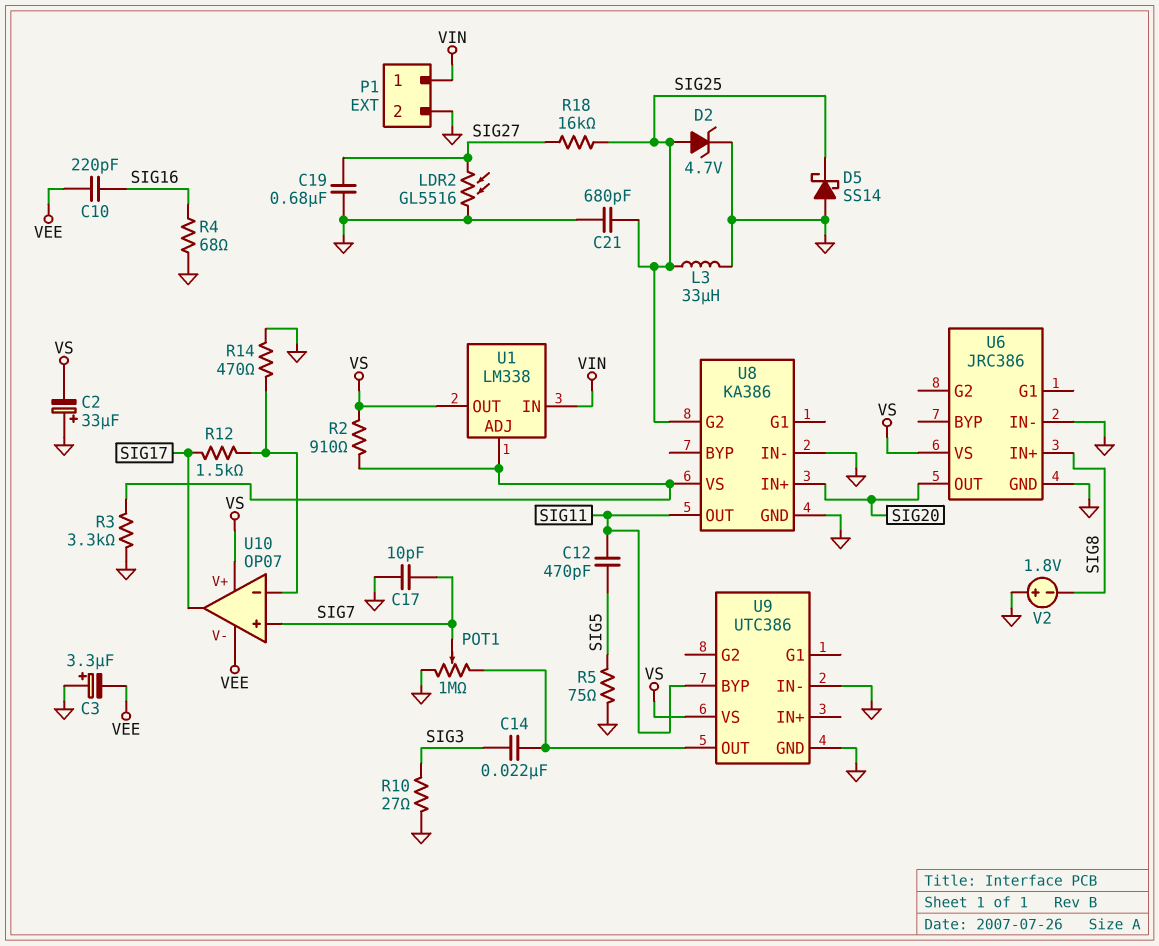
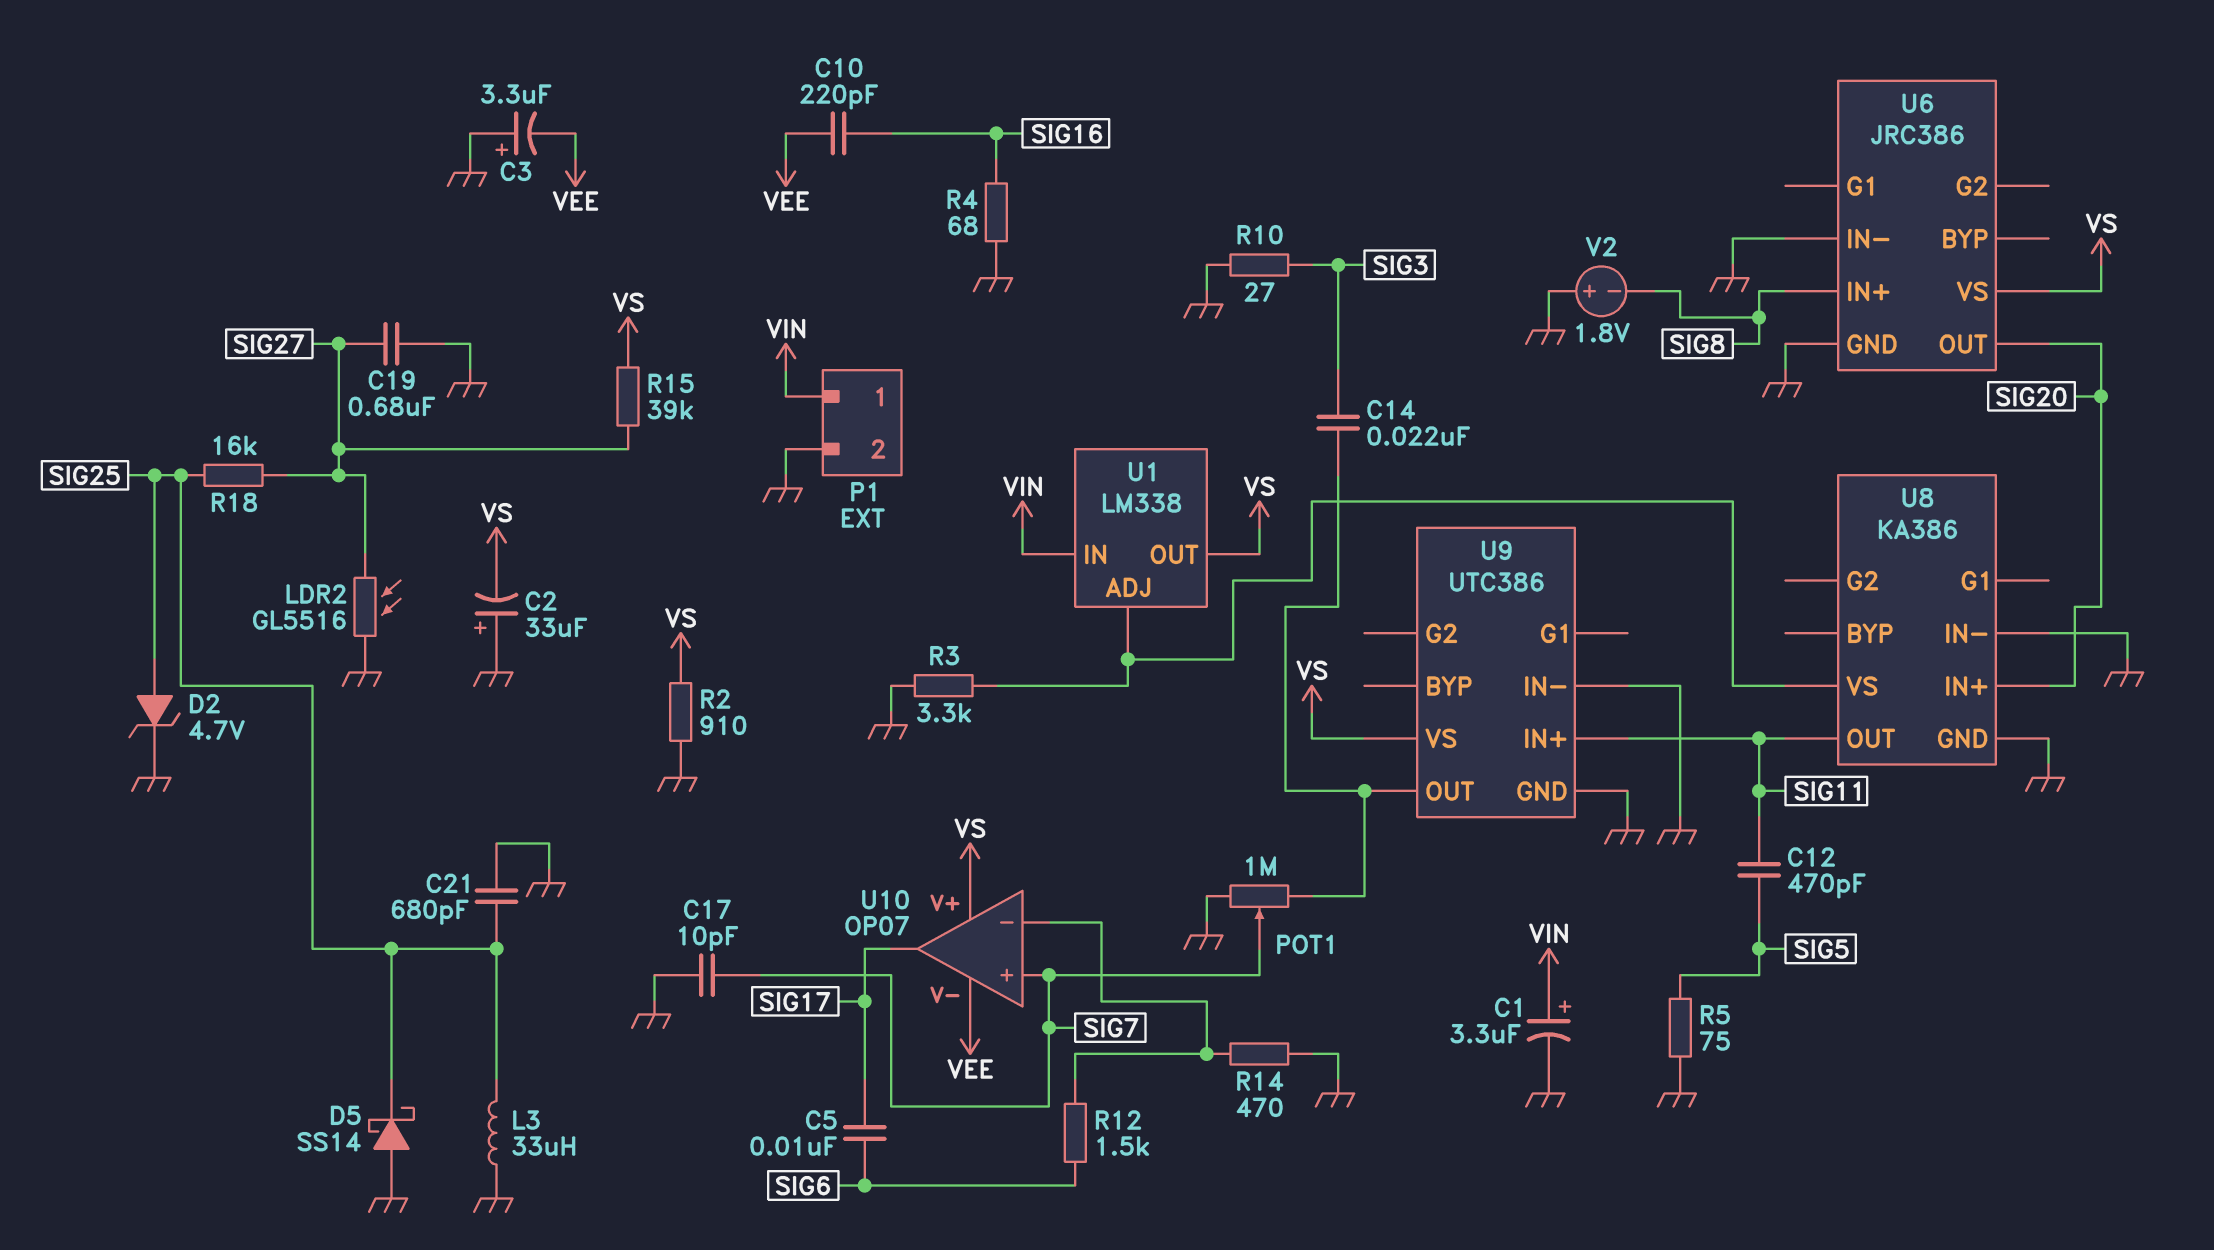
C1: none -> 3.3uF (plus VIN, minus GND)
C5: none -> 10nF (SIG6, SIG17)
R2: 910 (U1/ADJ, VS) -> 910 (GND, VS)
R12: 1.5k (SIG17, U10/in-) -> 1.5k (SIG6, U10/in-)
R15: none -> 39k (SIG27, VS)
U8 pin G2: SIG25 -> none
U9 pin BYP: SIG11 -> none
U9 pin IN+: none -> SIG11

